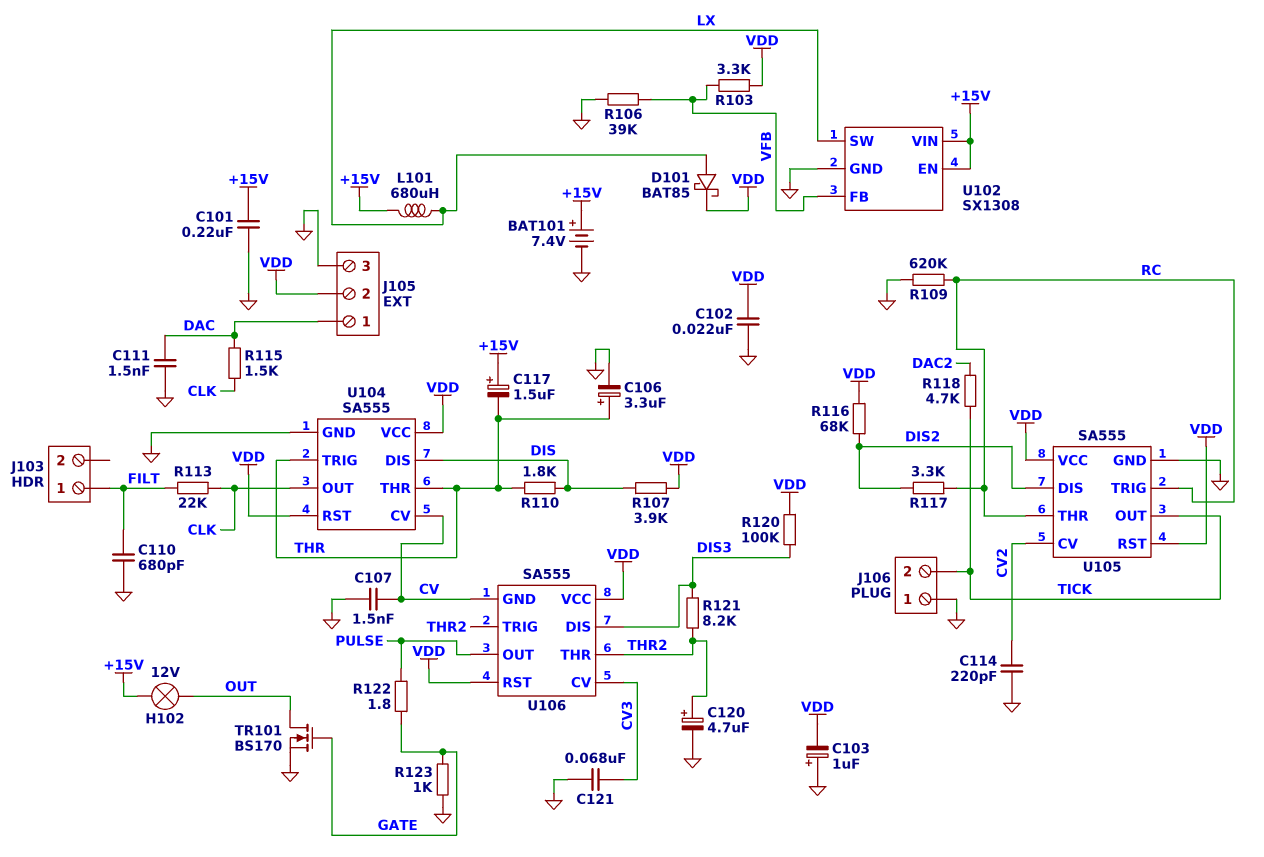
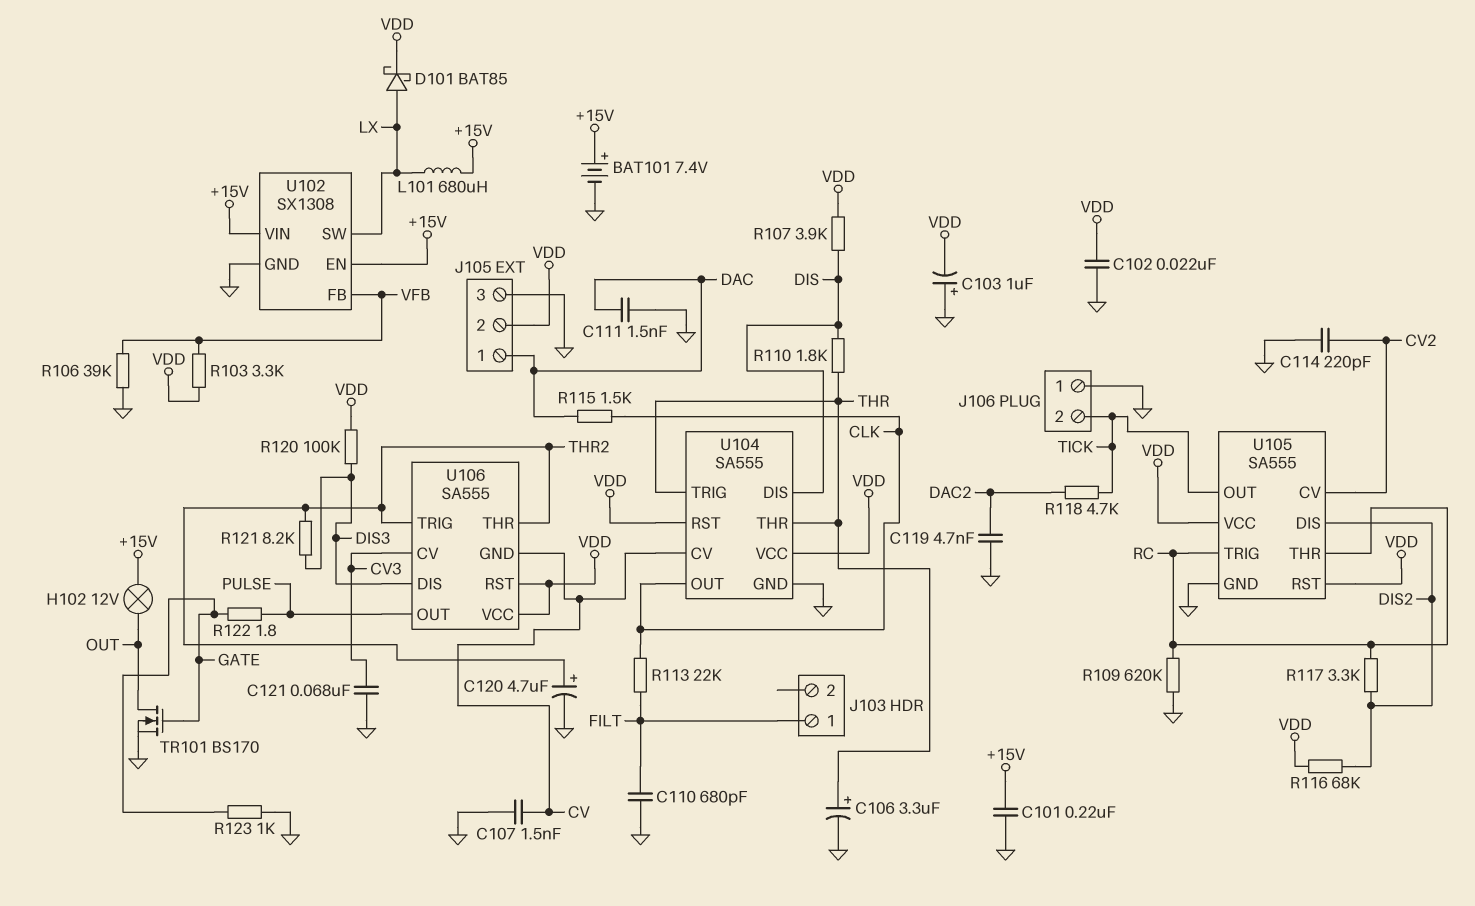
C117: 1.5uF (plus +15V, minus THR) -> none
C119: none -> 4.7nF (DAC2, GND)

